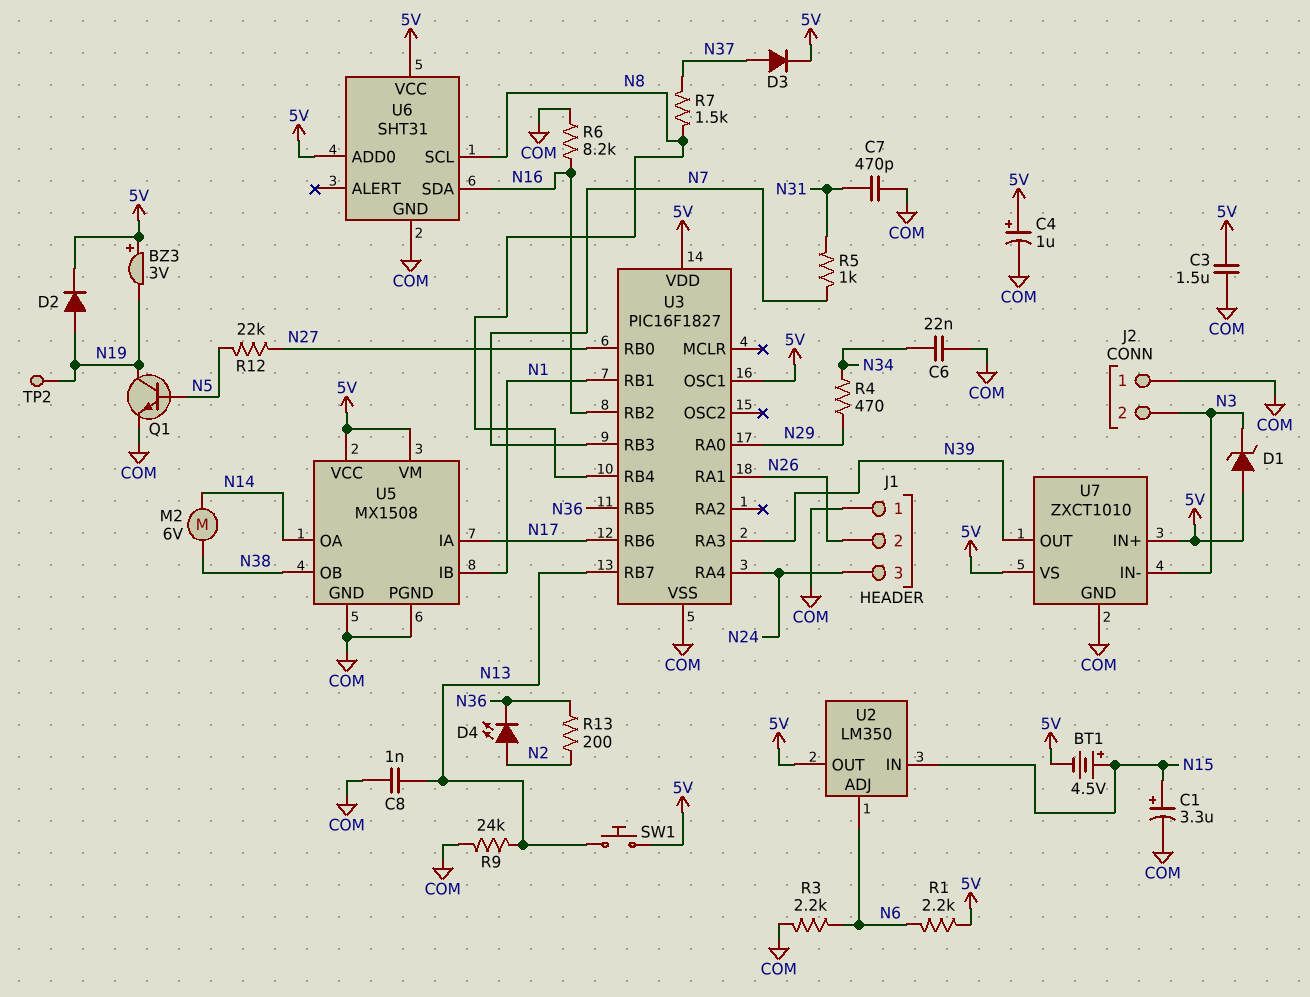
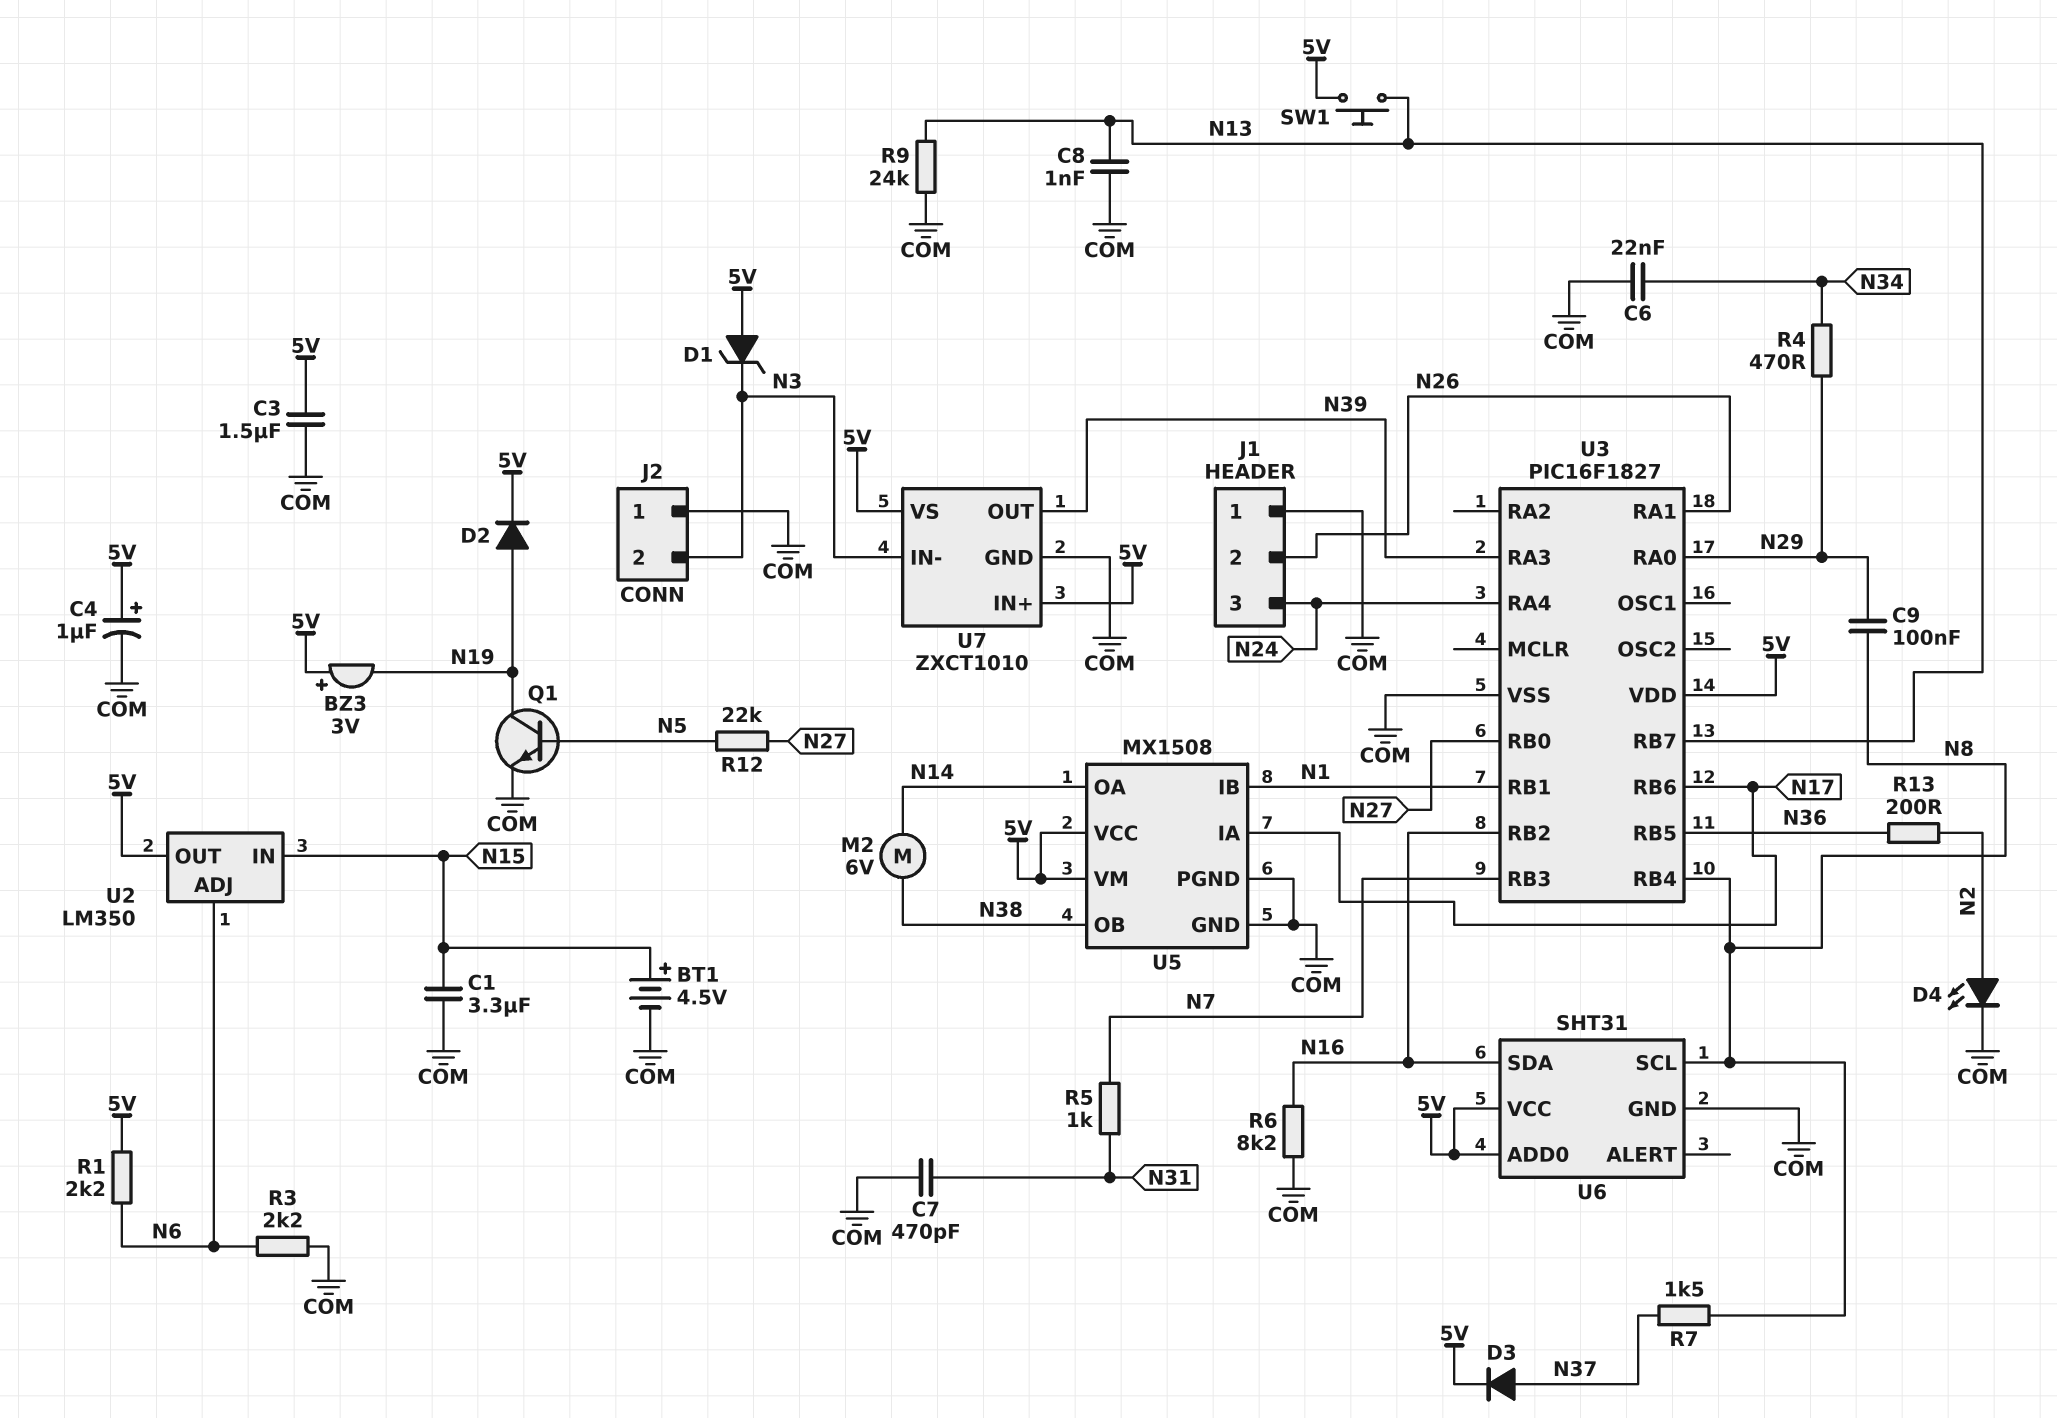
BT1: 4.5V (plus N15, minus 5V) -> 4.5V (plus N15, minus COM)
C1: 3.3uF (plus N15, minus COM) -> 3.3uF (COM, N15)
C9: none -> 100nF (N8, N29)
D4: LED (A N2, K N36) -> LED (A N2, K COM)
TP2: test point (N19) -> none
U3 pin OSC1: 5V -> none

